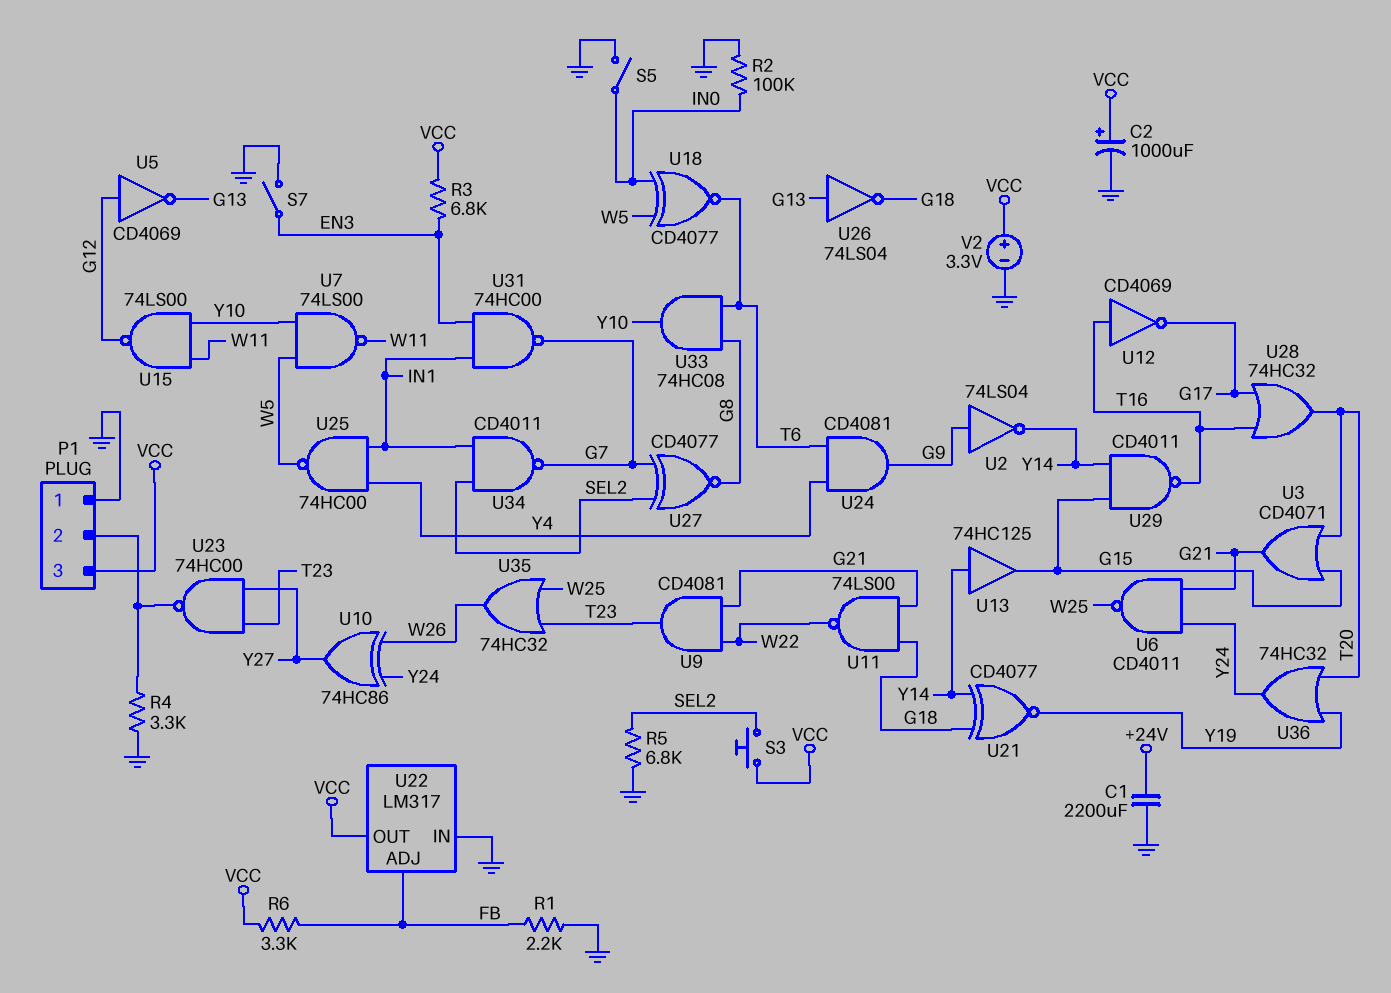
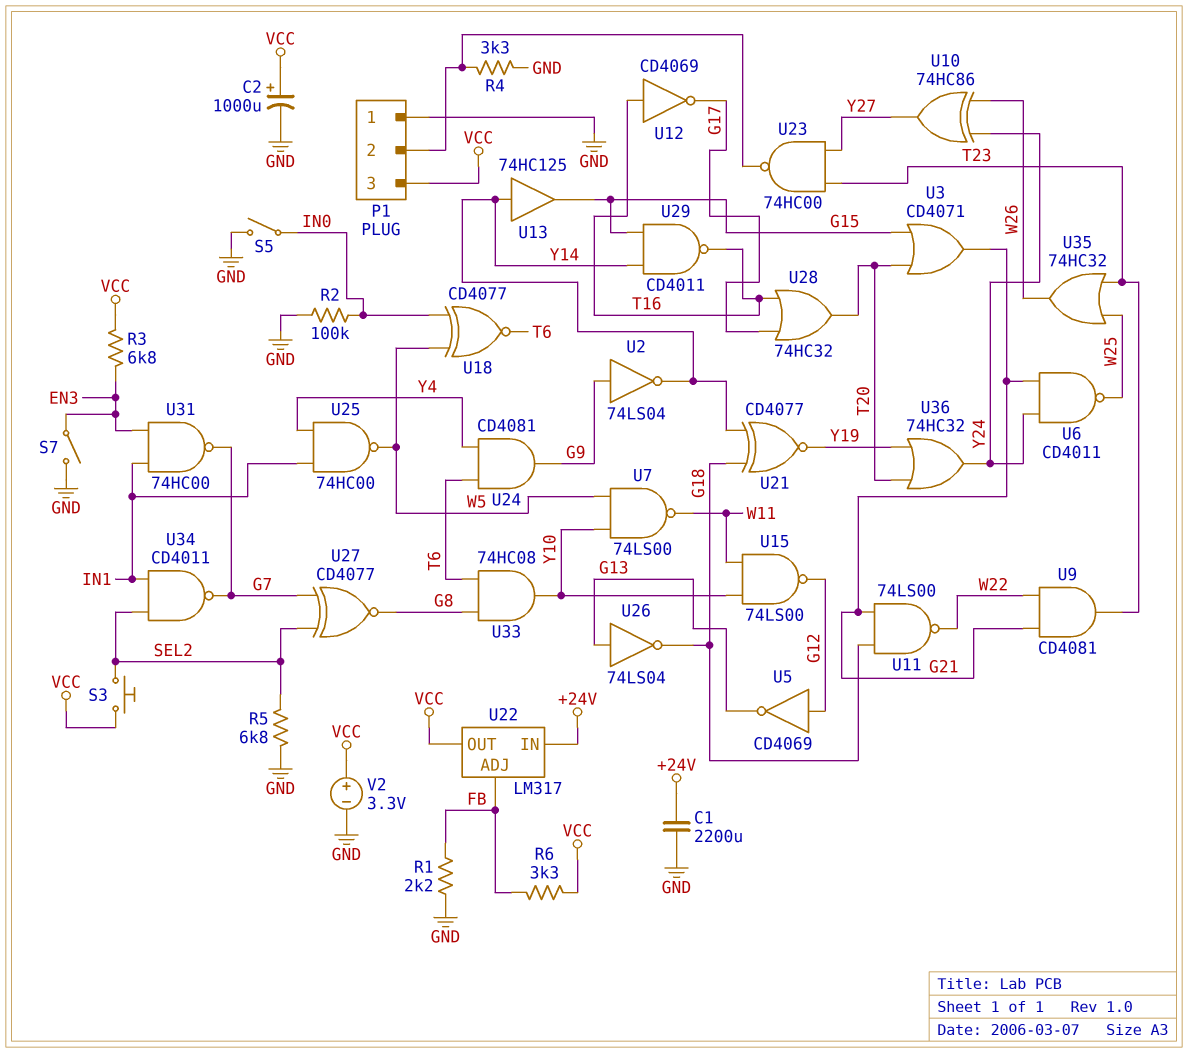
U22 pin IN: GND -> +24V

